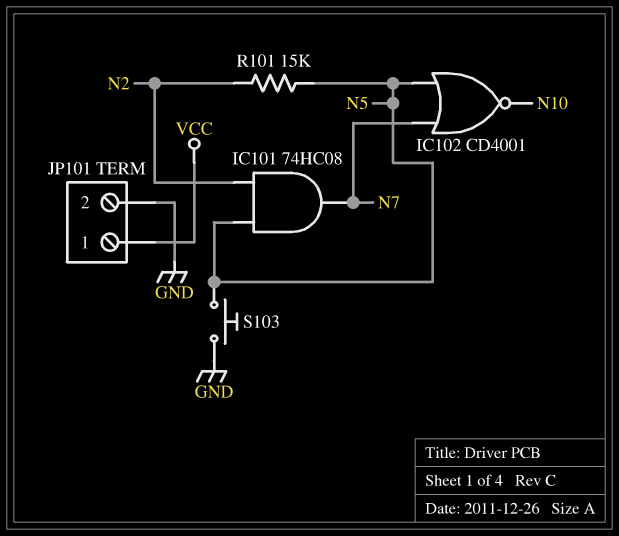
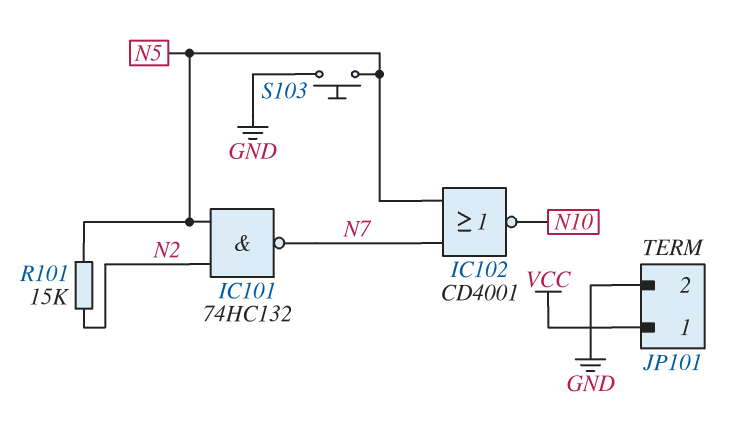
IC101: AND 74HC08 (in N2, in N5, out N7) -> NAND 74HC132 (in N2, in N5, out N7)

